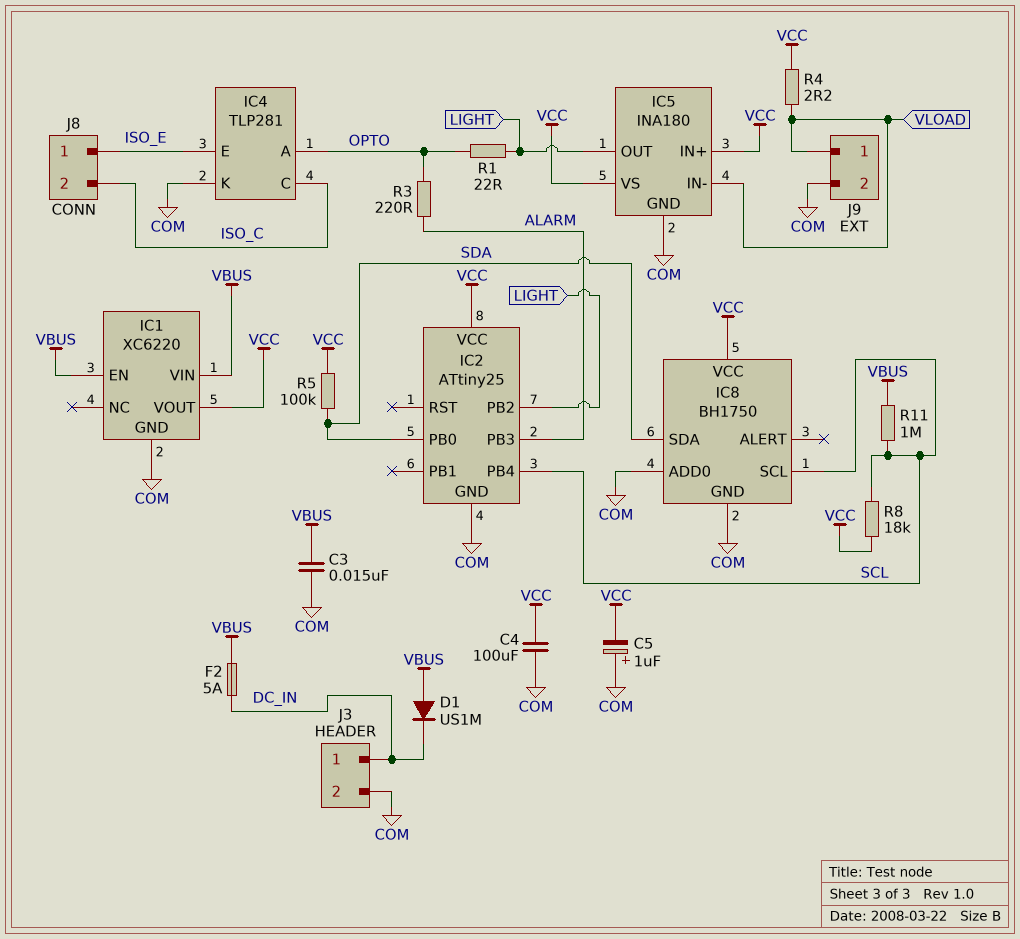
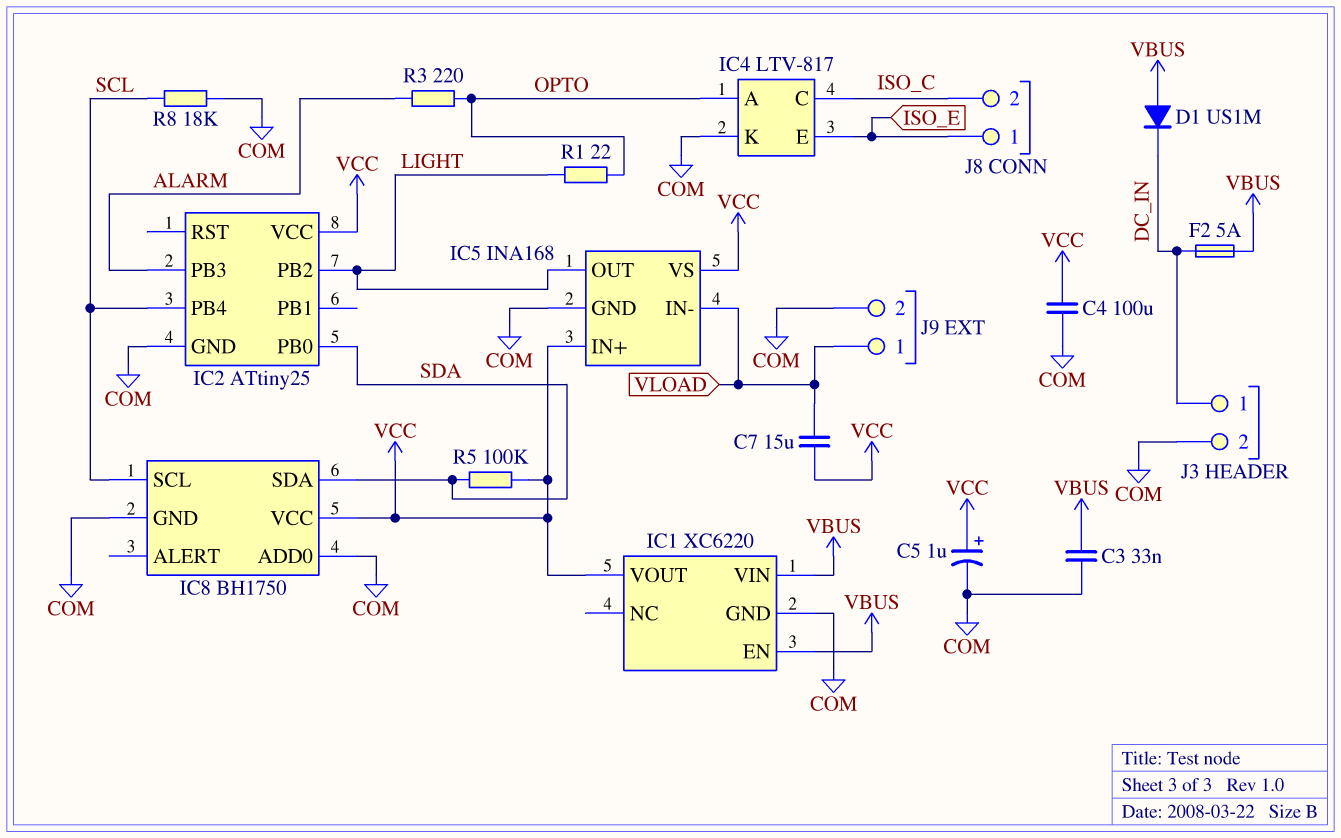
C3: 15nF (COM, VBUS) -> 33nF (COM, VBUS)
C5: 1uF (plus COM, minus VCC) -> 1uF (plus VCC, minus COM)
C7: none -> 15uF (VCC, VLOAD)
IC4: TLP281 -> LTV-817
IC5: INA180 -> INA168
R4: 2.2 (VCC, VLOAD) -> none
R8: 18k (SCL, VCC) -> 18k (COM, SCL)
R11: 1M (SCL, VBUS) -> none

